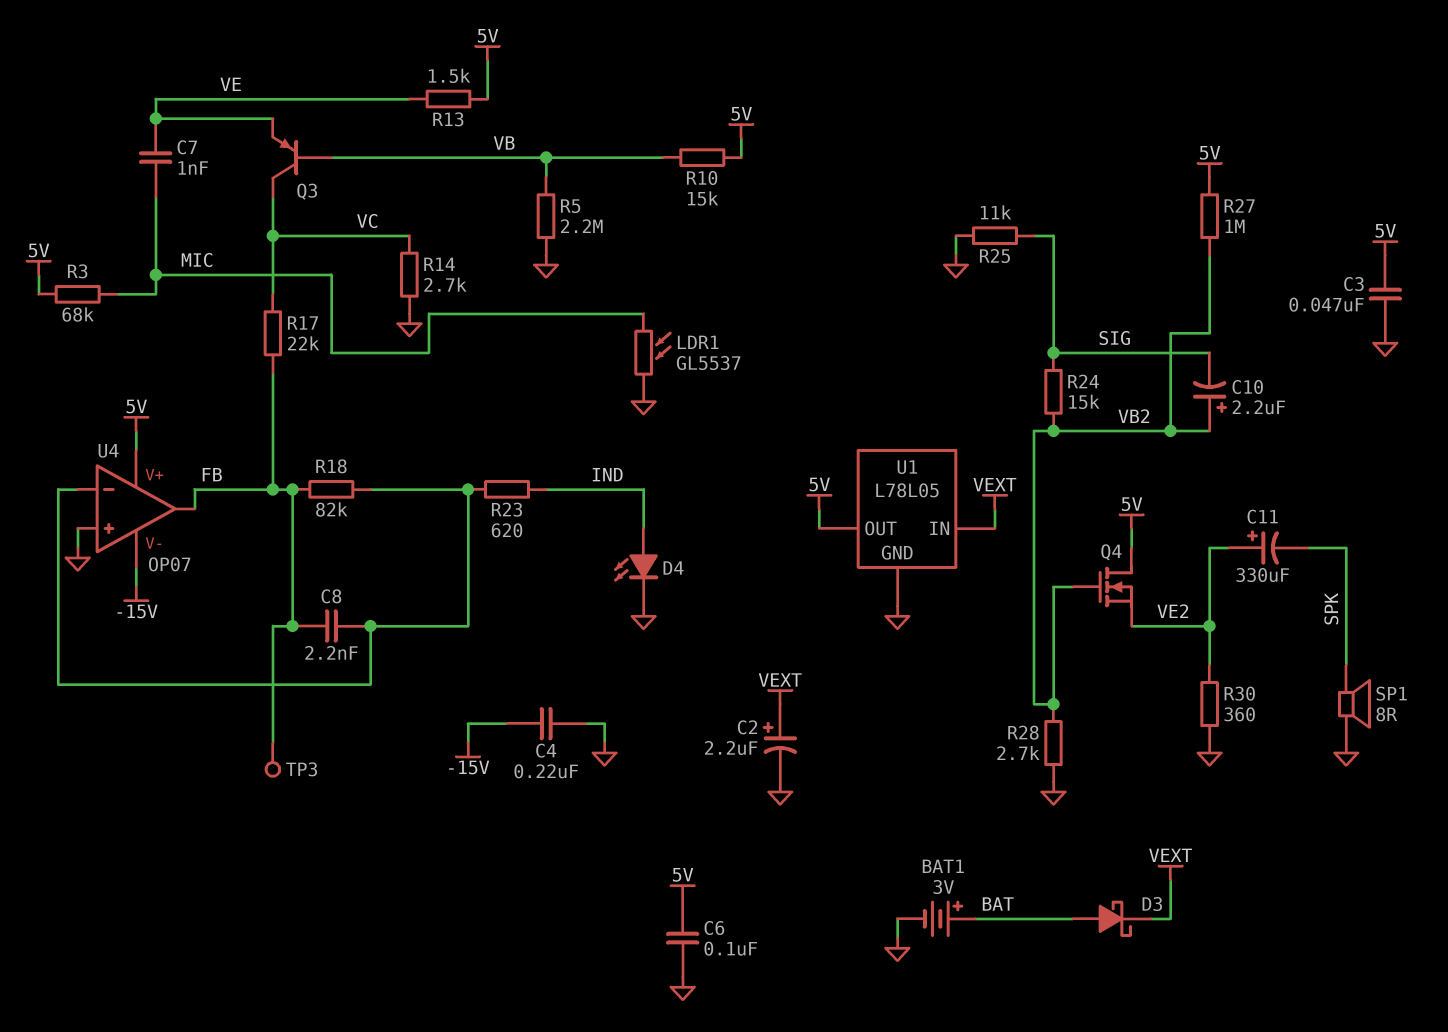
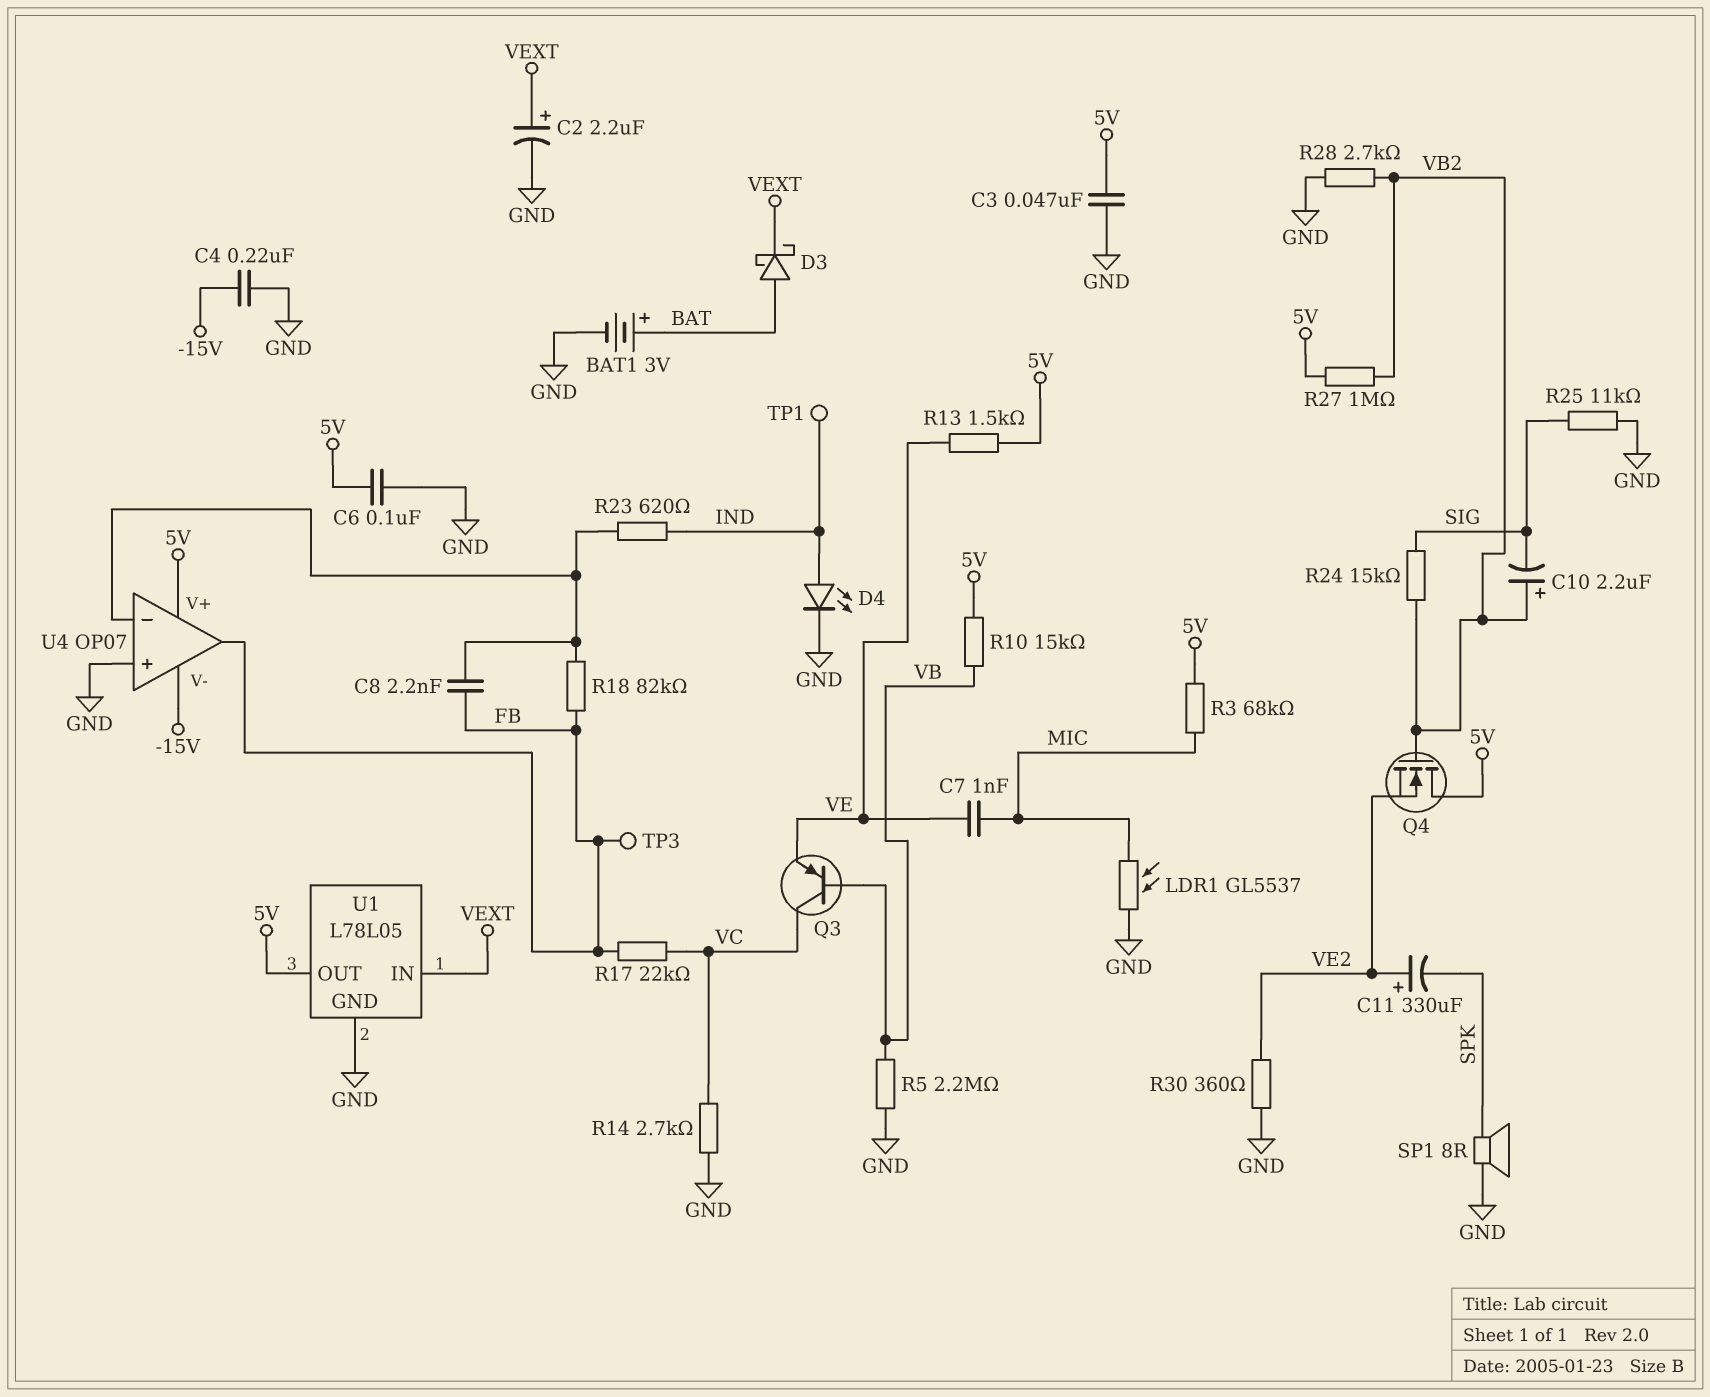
TP1: none -> test point (IND)

